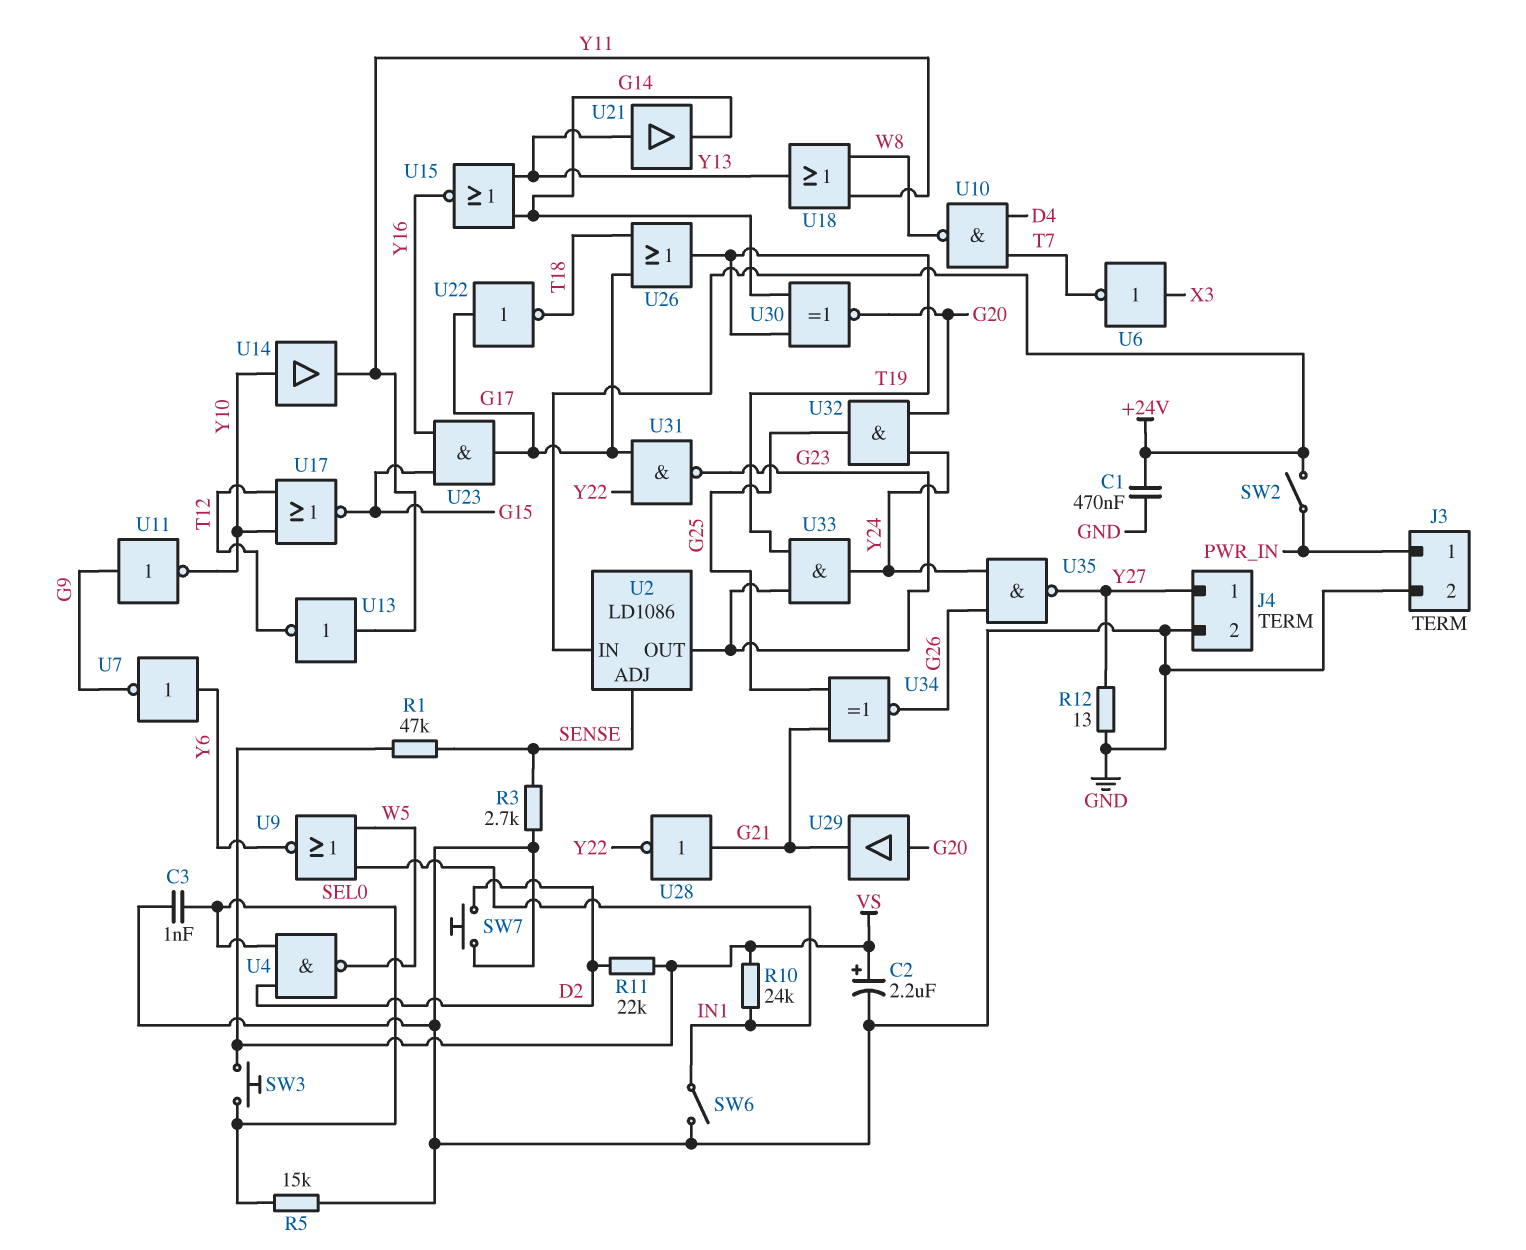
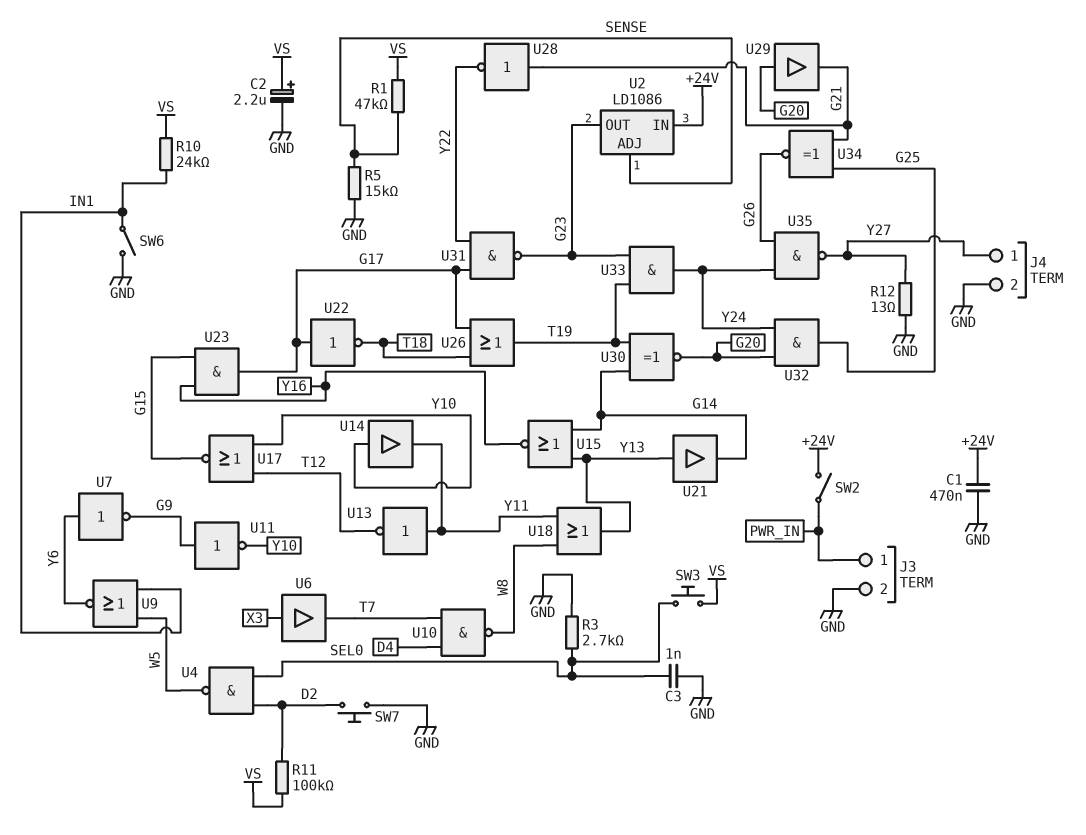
R3: 2.7k (GND, SENSE) -> 2.7k (GND, SEL0)
R5: 15k (GND, SEL0) -> 15k (GND, SENSE)
R11: 22k (D2, VS) -> 100k (D2, VS)
U6: NOT (in X3, out T7) -> buffer (in X3, out T7)

